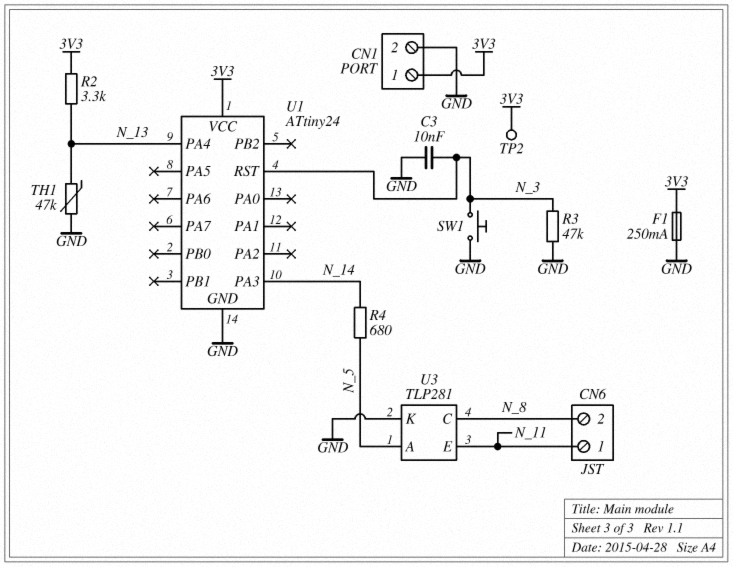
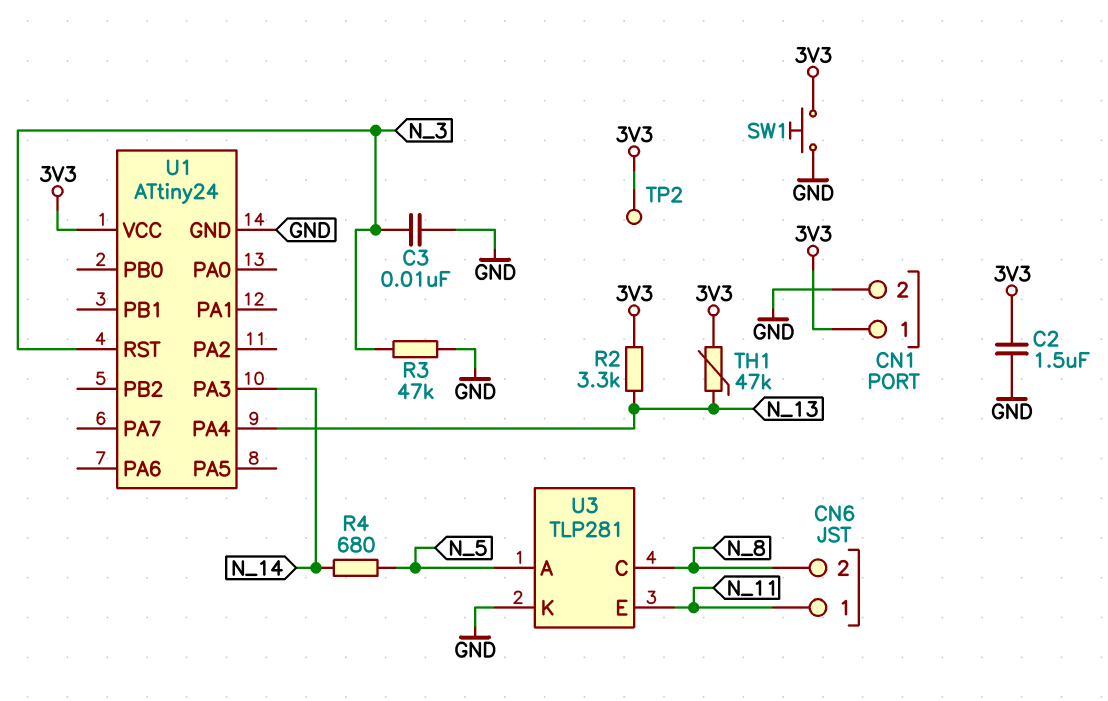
C2: none -> 1.5uF (3V3, GND)
F1: 250mA (3V3, GND) -> none
SW1: button (GND, N_3) -> button (3V3, GND)
TH1: 47k (GND, N_13) -> 47k (3V3, N_13)

